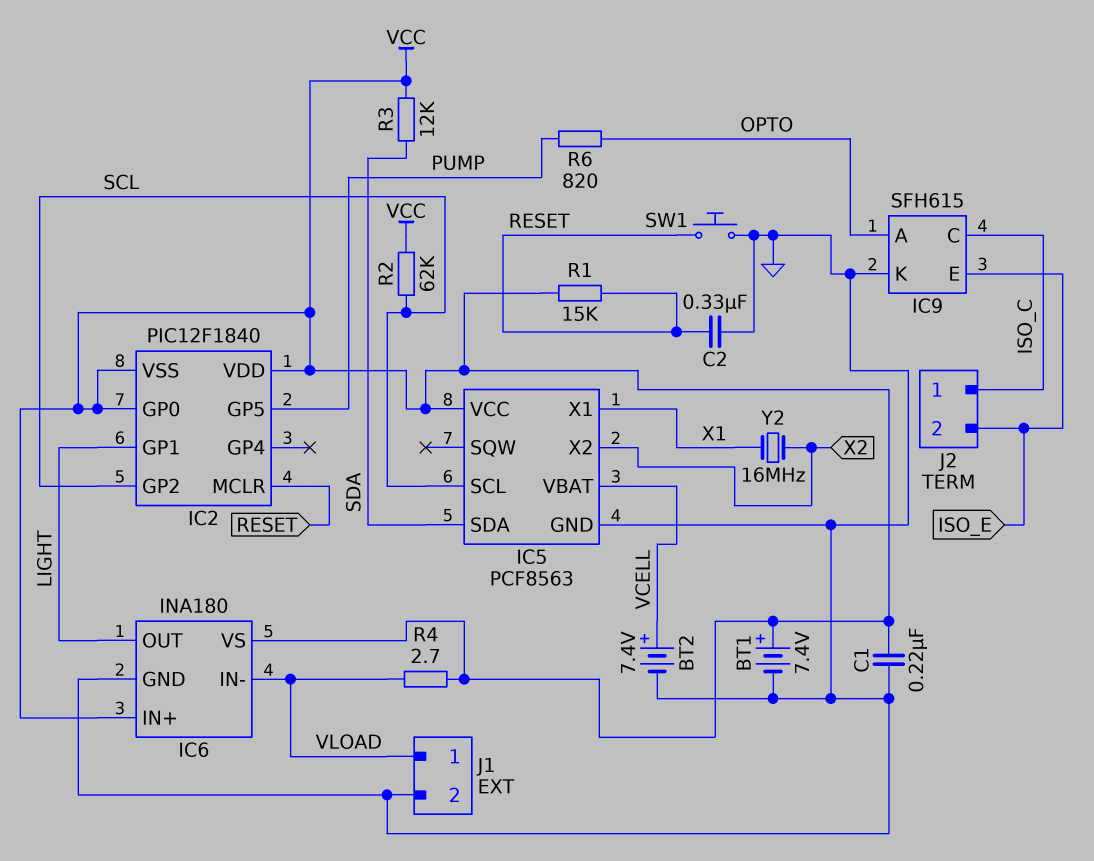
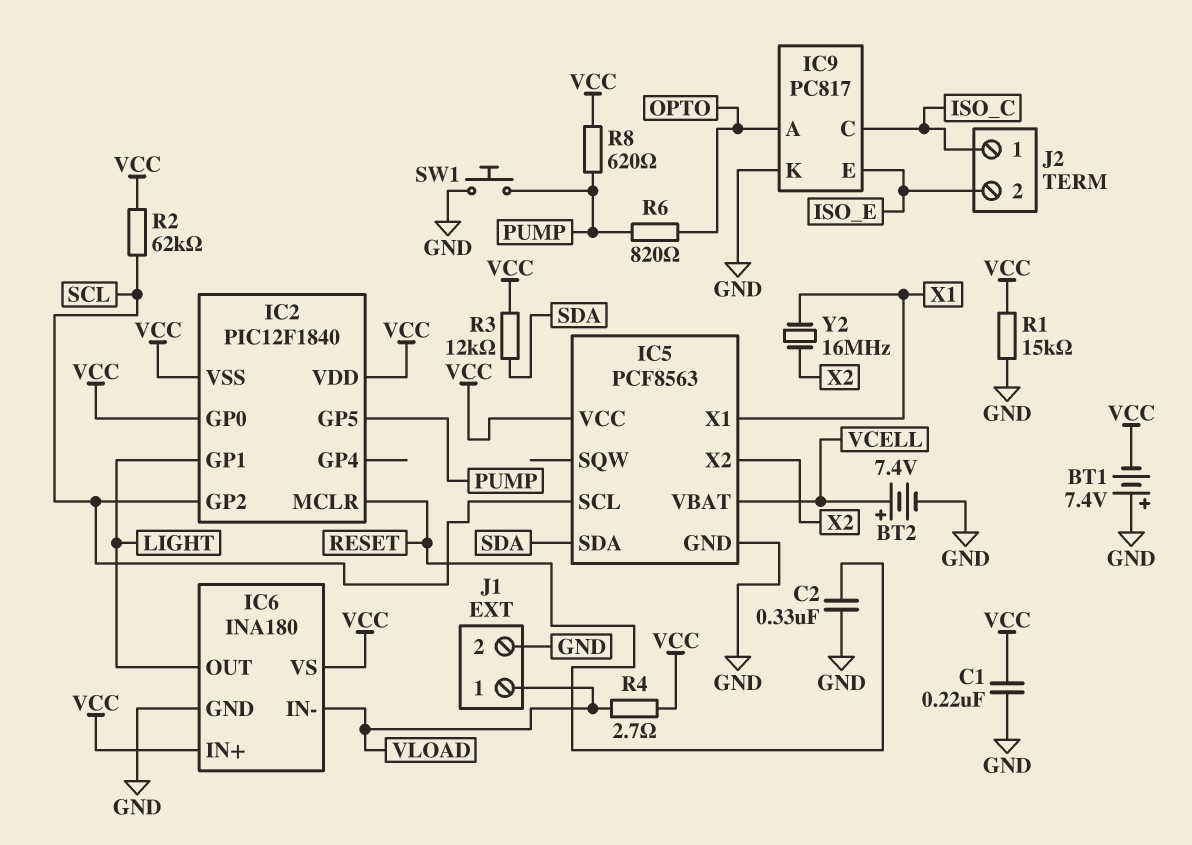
BT1: 7.4V (plus VCC, minus GND) -> 7.4V (plus GND, minus VCC)
IC9: SFH615 -> PC817
R1: 15k (RESET, VCC) -> 15k (GND, VCC)
R8: none -> 620 (PUMP, VCC)
SW1: button (GND, RESET) -> button (GND, PUMP)

